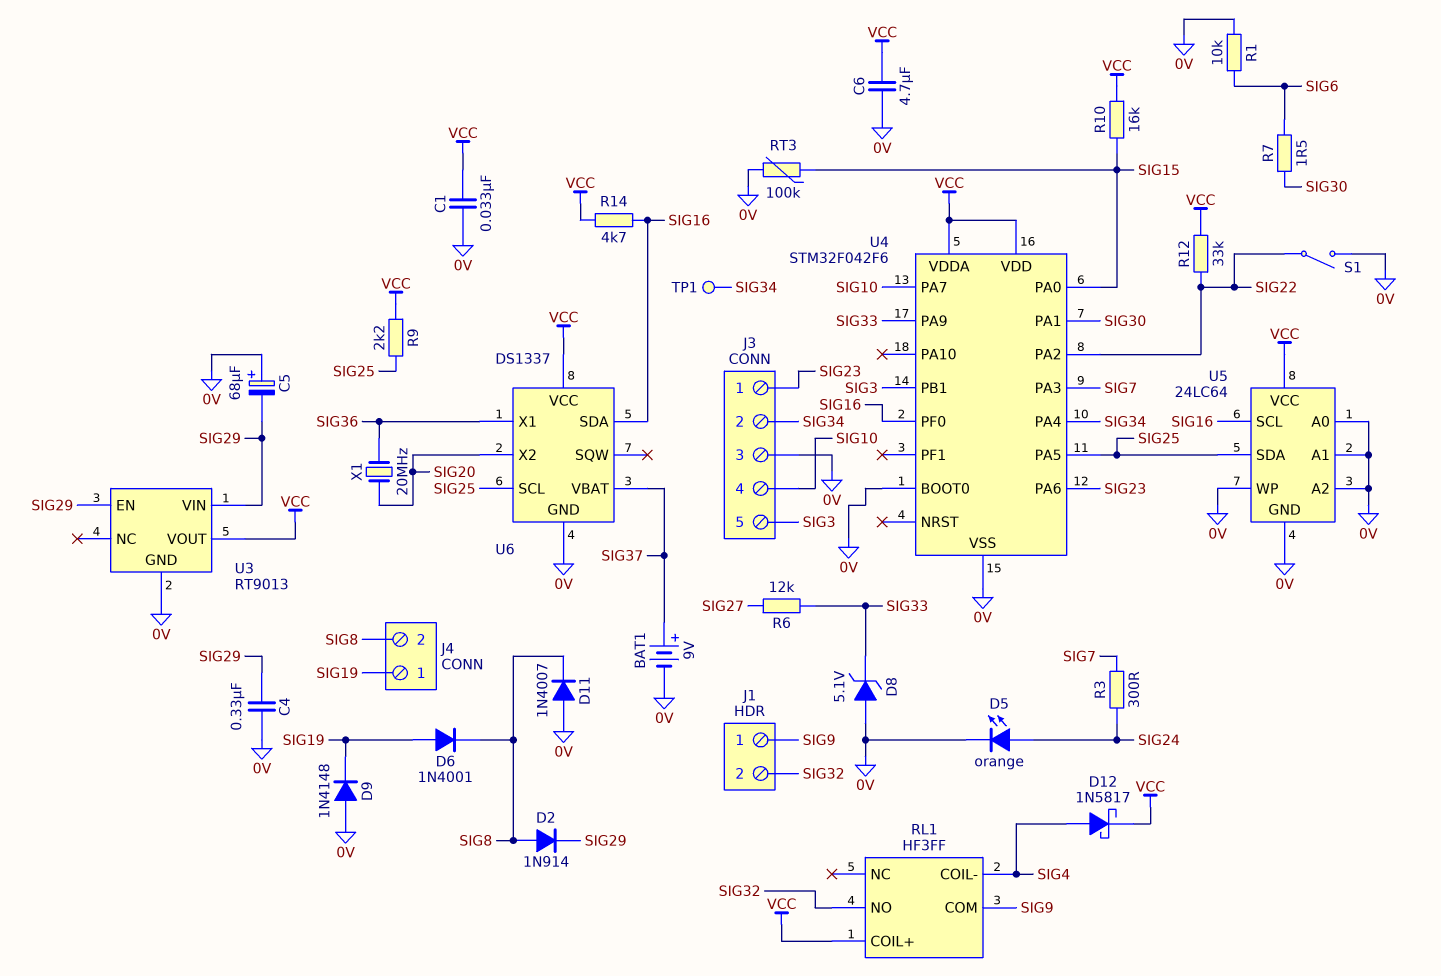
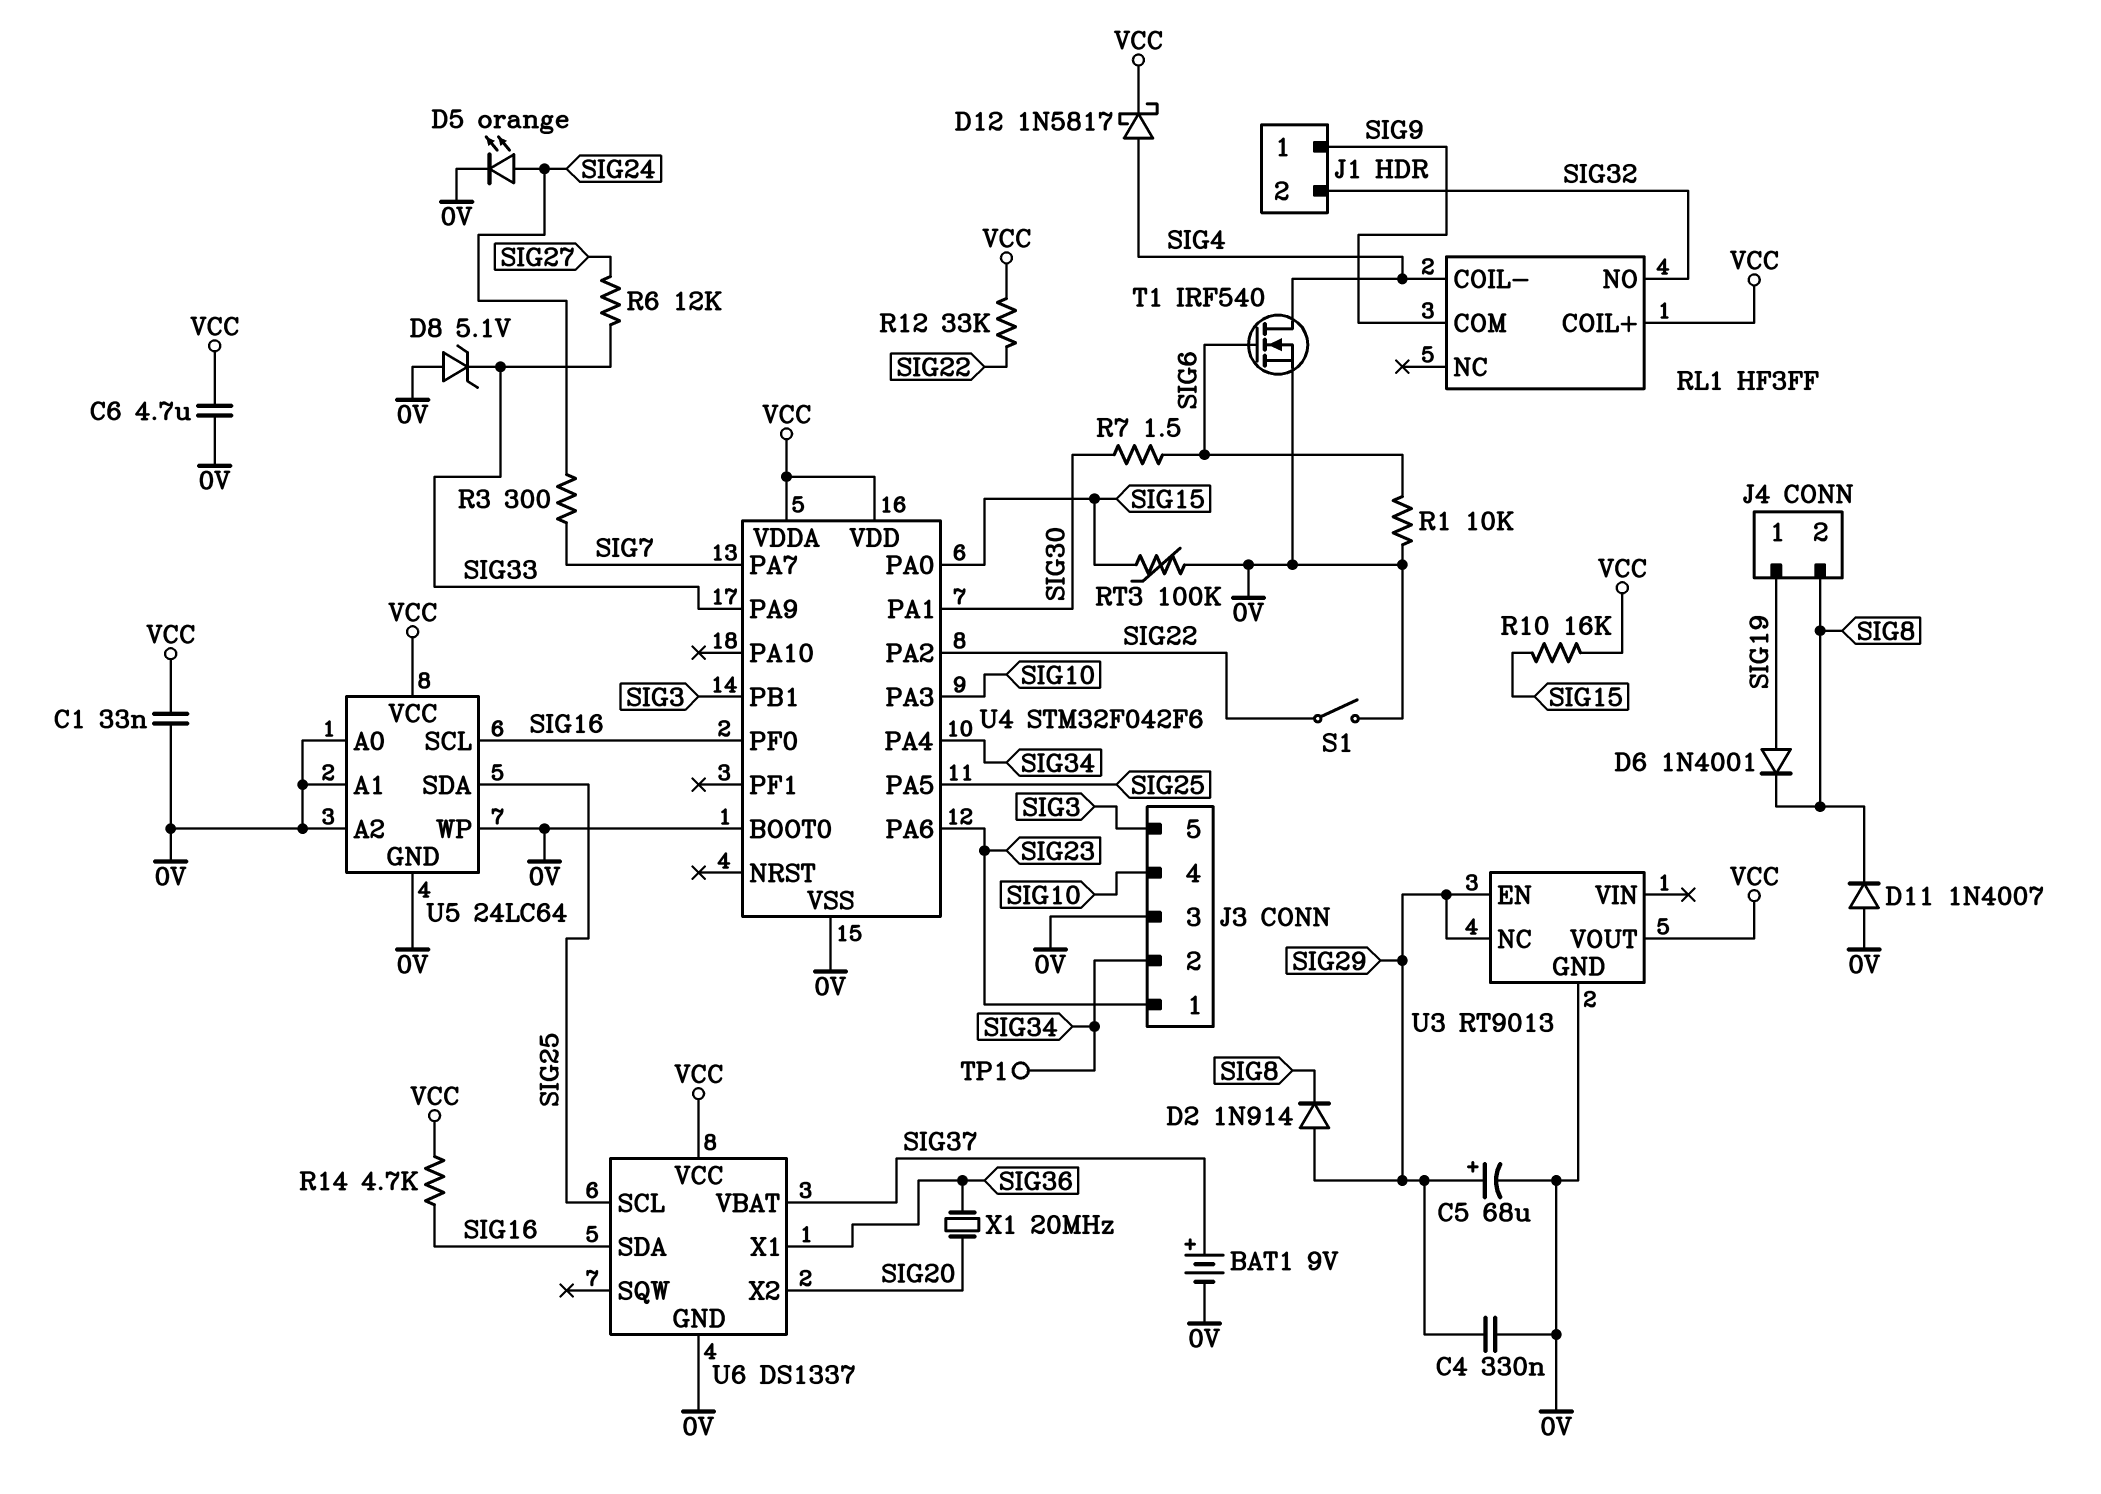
C5: 68uF (plus 0V, minus SIG29) -> 68uF (plus SIG29, minus 0V)
D2: diode 1N914 (A SIG8, K SIG29) -> diode 1N914 (A SIG29, K SIG8)
D9: diode 1N4148 (A 0V, K SIG19) -> none
R9: 2.2k (SIG25, VCC) -> none
T1: none -> NMOS IRF540 (G SIG6, D SIG4, S 0V)
U3 pin NC: none -> SIG29
U3 pin VIN: SIG29 -> none
U4 pin PA3: SIG7 -> SIG10
U4 pin PA7: SIG10 -> SIG7

